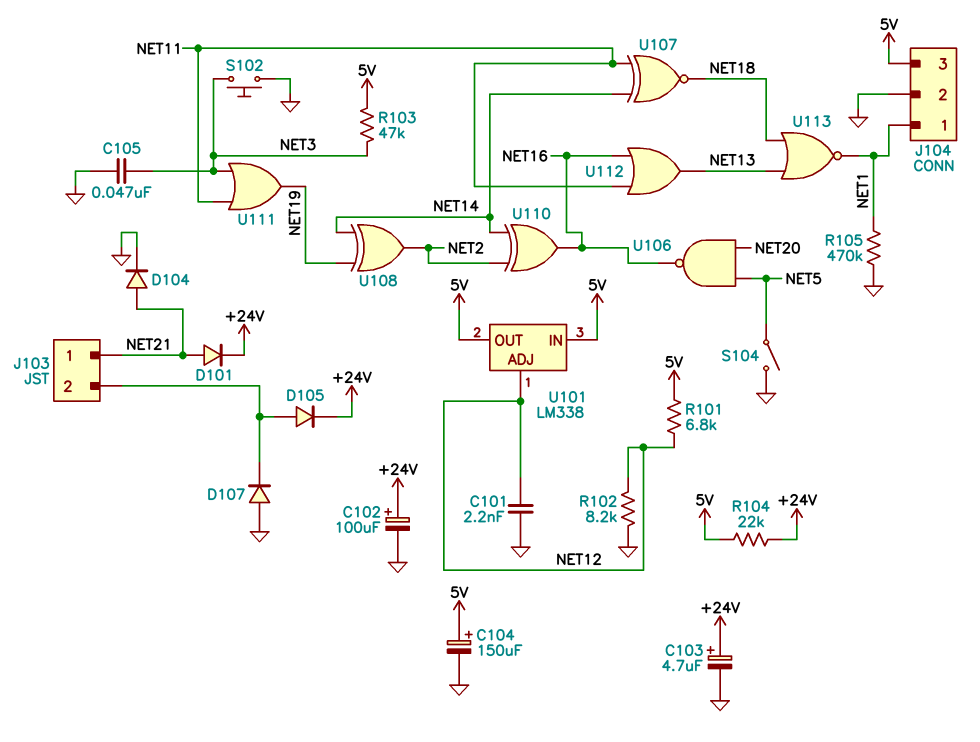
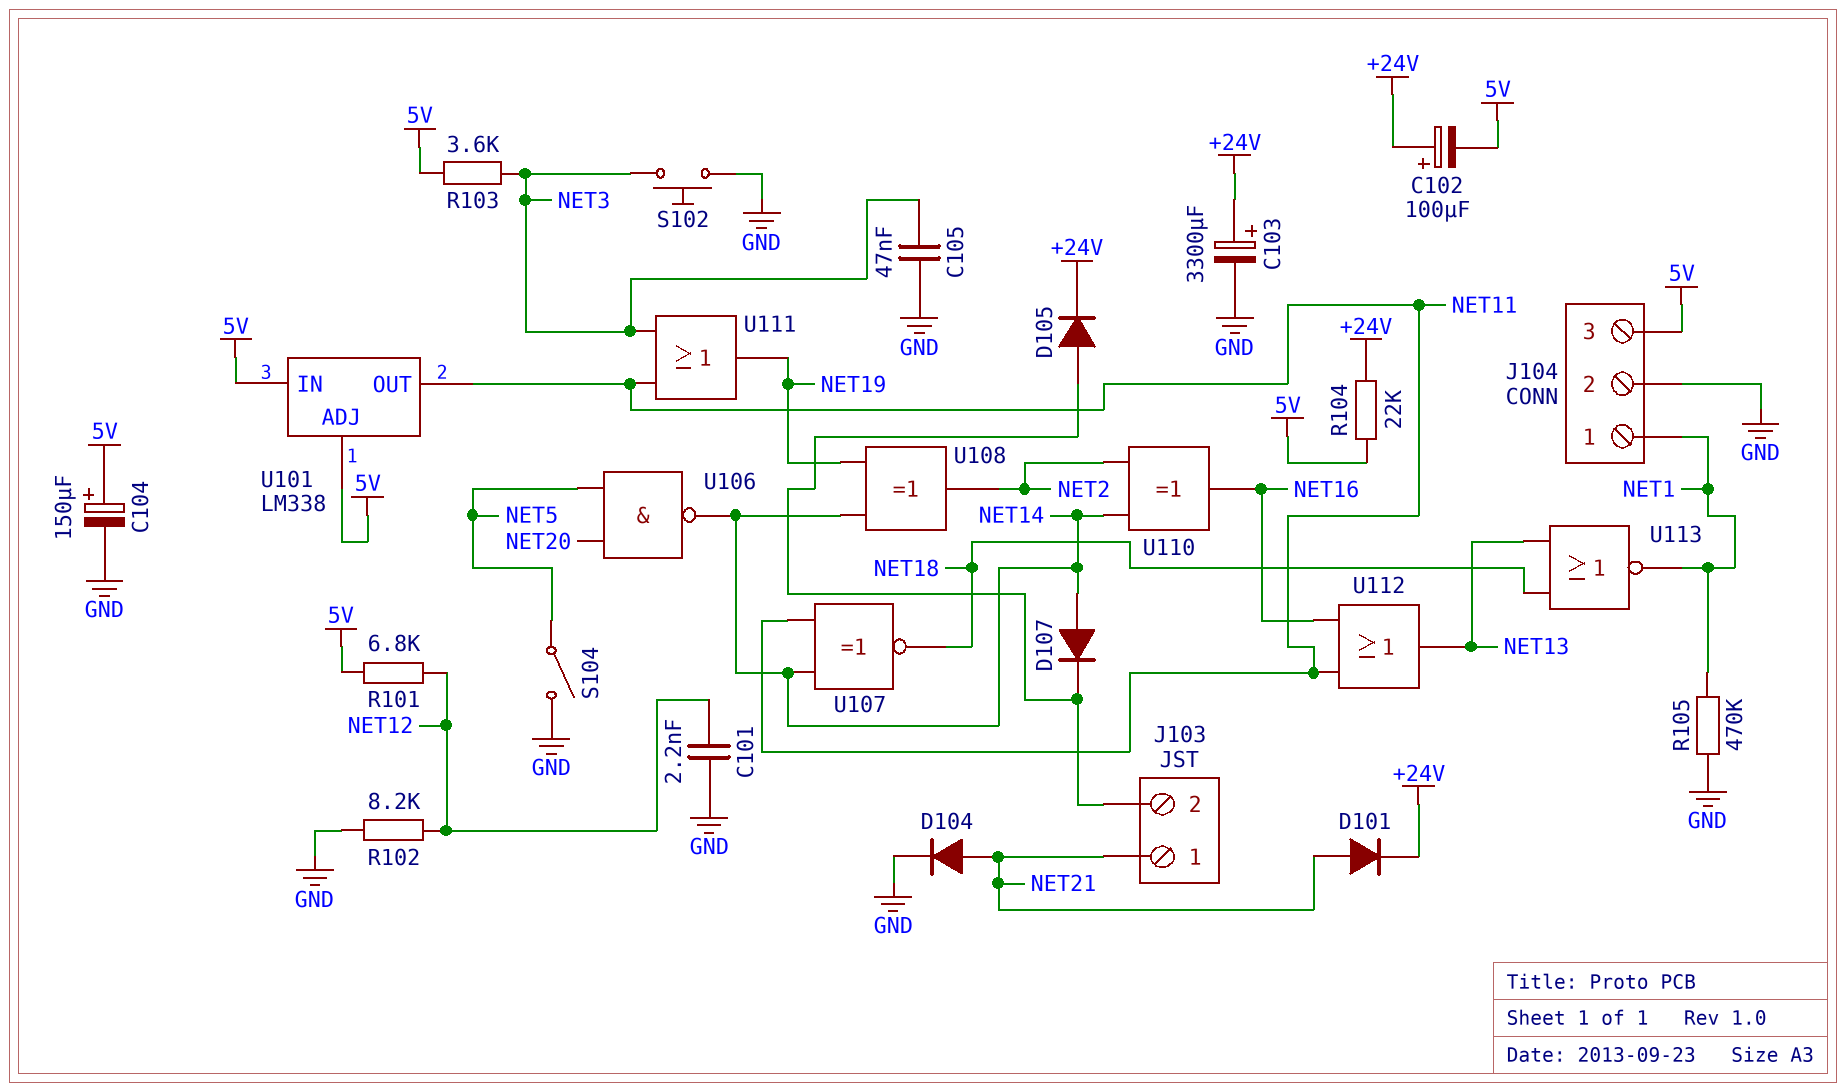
C102: 100uF (plus +24V, minus GND) -> 100uF (plus +24V, minus 5V)
C103: 4.7uF (plus +24V, minus GND) -> 3300uF (plus +24V, minus GND)
D107: diode (A GND, K J103/2) -> diode (A NET14, K J103/2)
R103: 47k (5V, NET3) -> 3.6k (5V, NET3)
U101 pin ADJ: NET12 -> 5V
U101 pin OUT: 5V -> NET11
U106: NAND (in NET5, in NET20, out NET16) -> NAND (in NET5, in NET20, out NET14)

